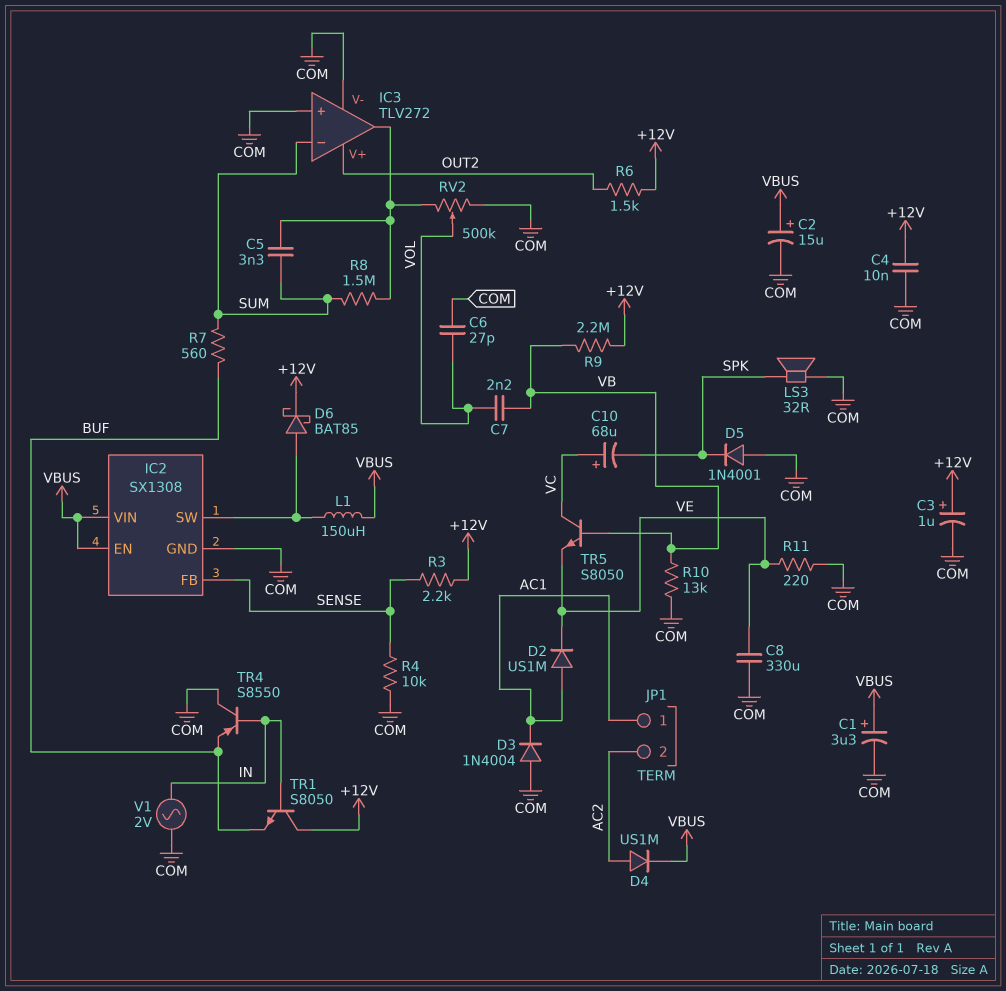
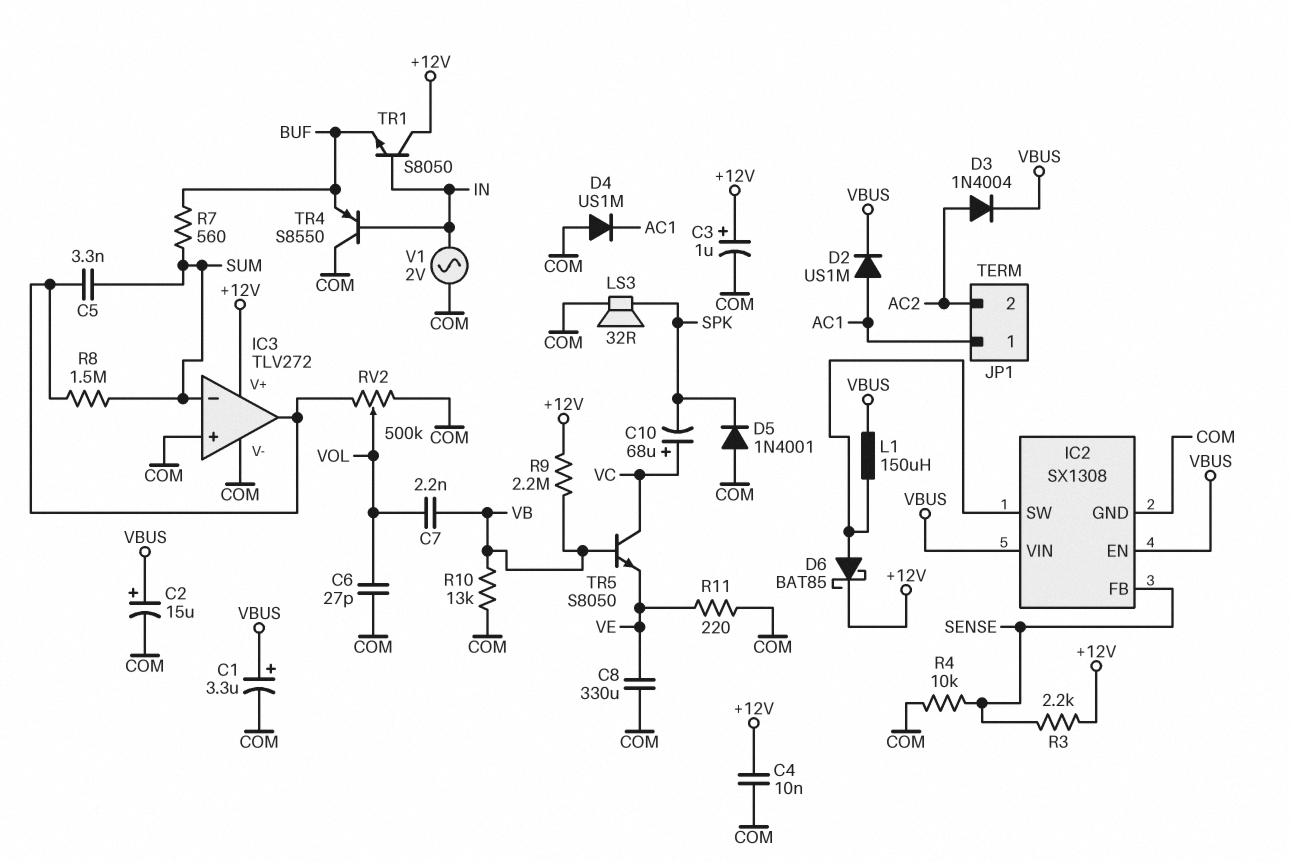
D2: diode US1M (A AC1, K VE) -> diode US1M (A AC1, K VBUS)
D3: diode 1N4004 (A COM, K AC1) -> diode 1N4004 (A AC2, K VBUS)
D4: diode US1M (A AC2, K VBUS) -> diode US1M (A COM, K AC1)
IC3 pin V+: OUT2 -> +12V
R6: 1.5k (+12V, OUT2) -> none

